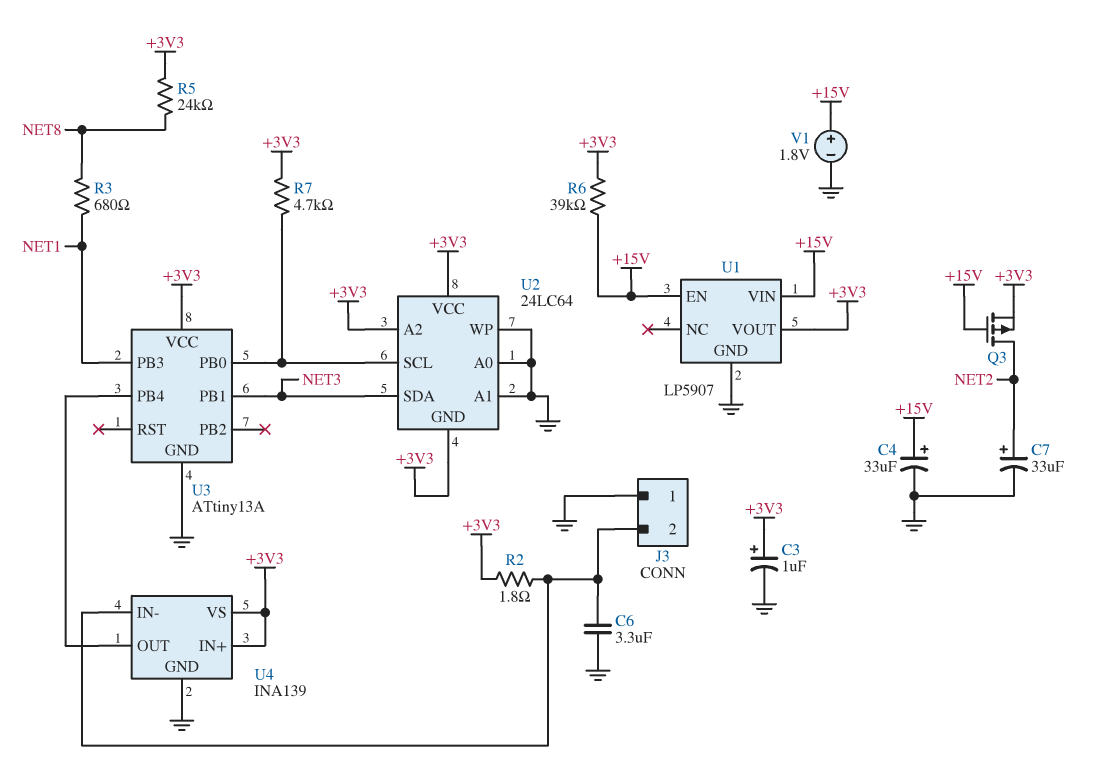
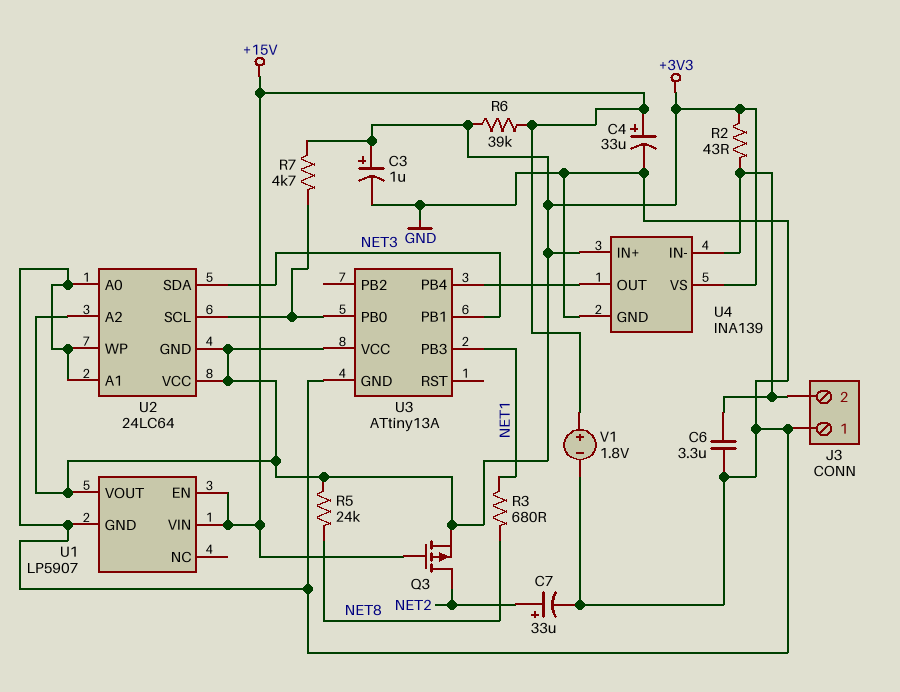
R2: 1.8 (+3V3, J3/2) -> 43 (+3V3, J3/2)

